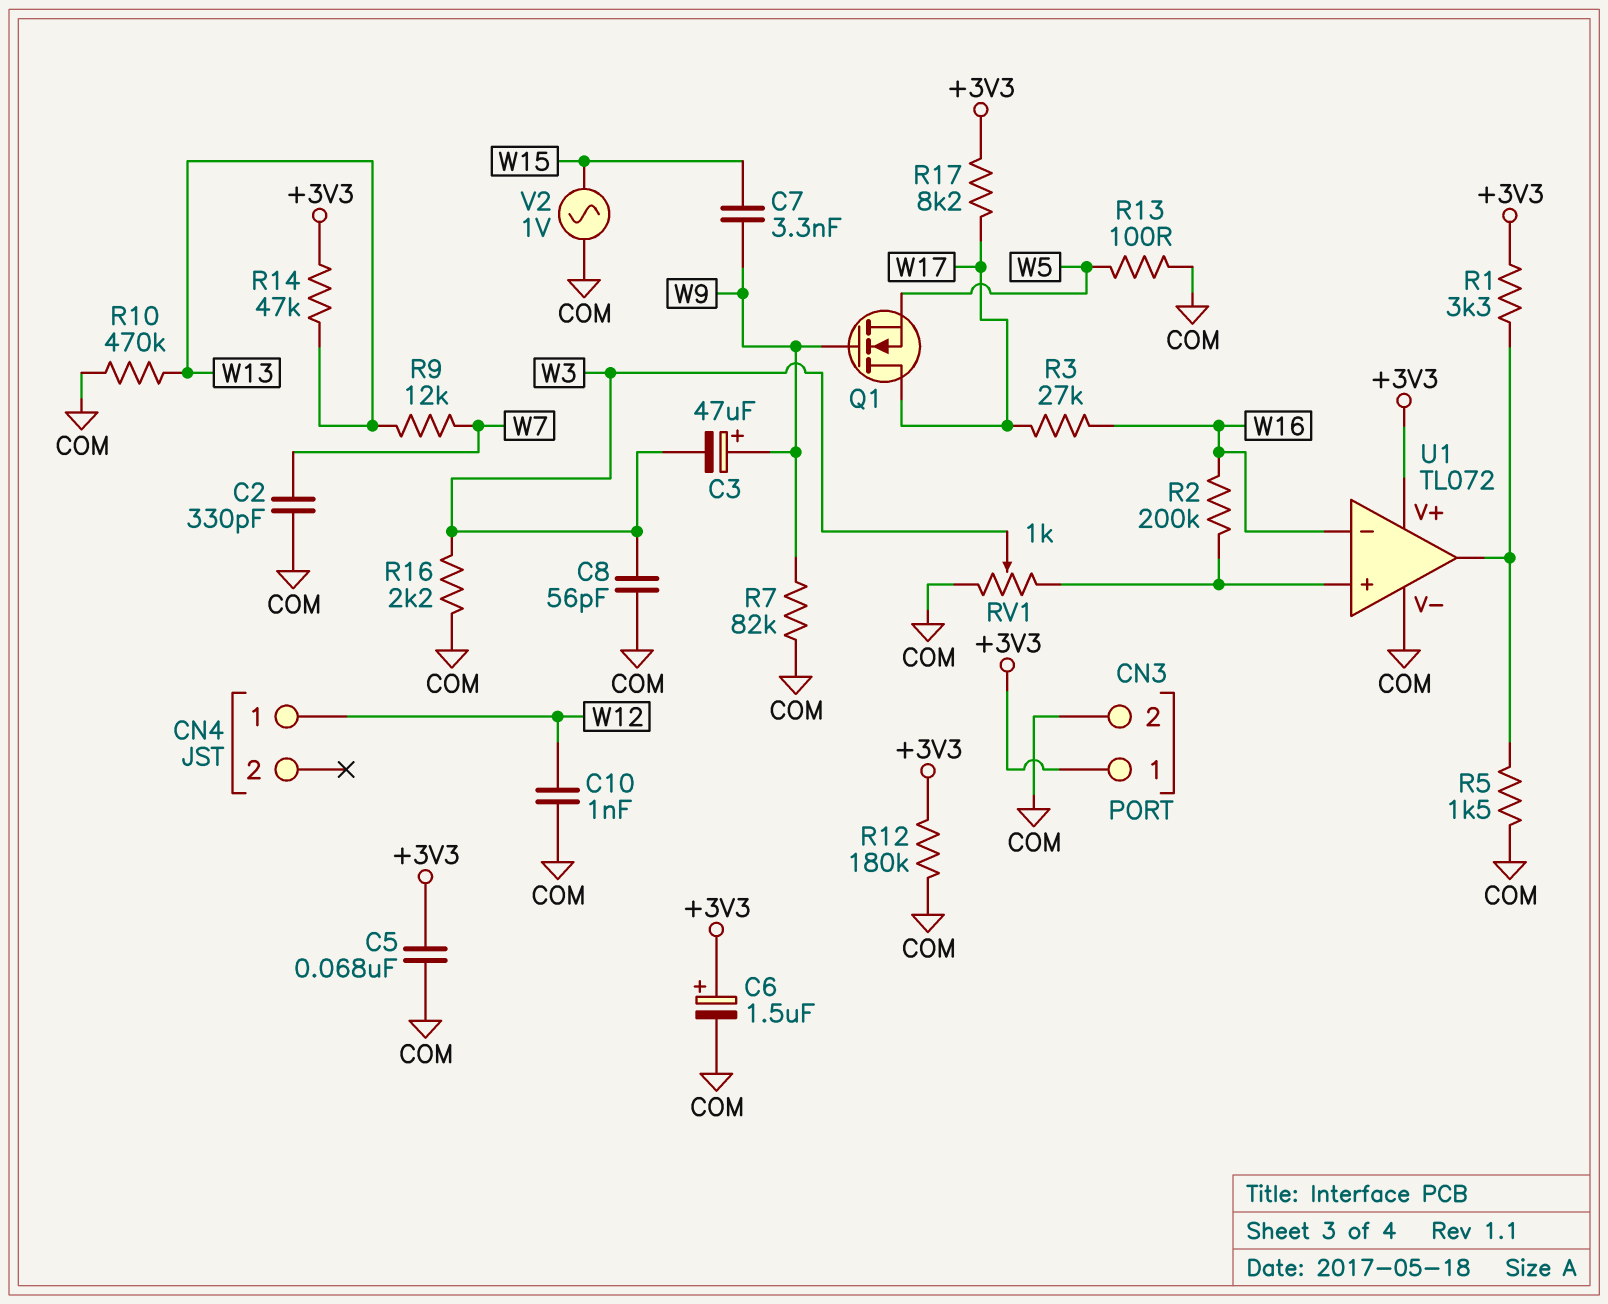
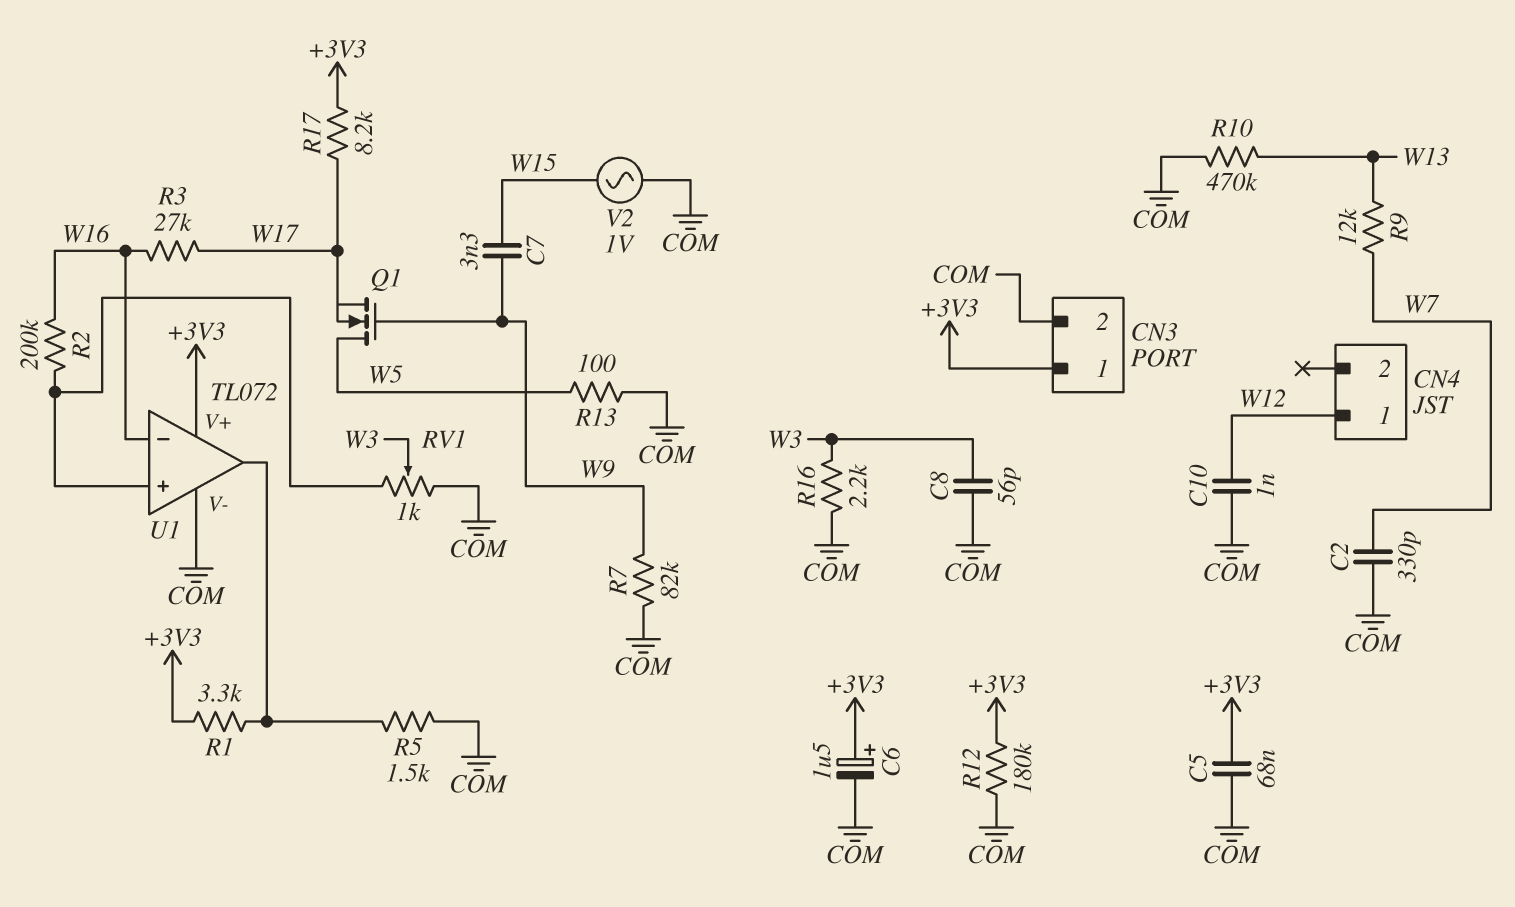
C3: 47uF (plus W9, minus W3) -> none
Q1: NMOS (G W9, D W17, S W5) -> NMOS (G W9, D W5, S W17)
R14: 47k (+3V3, W13) -> none

